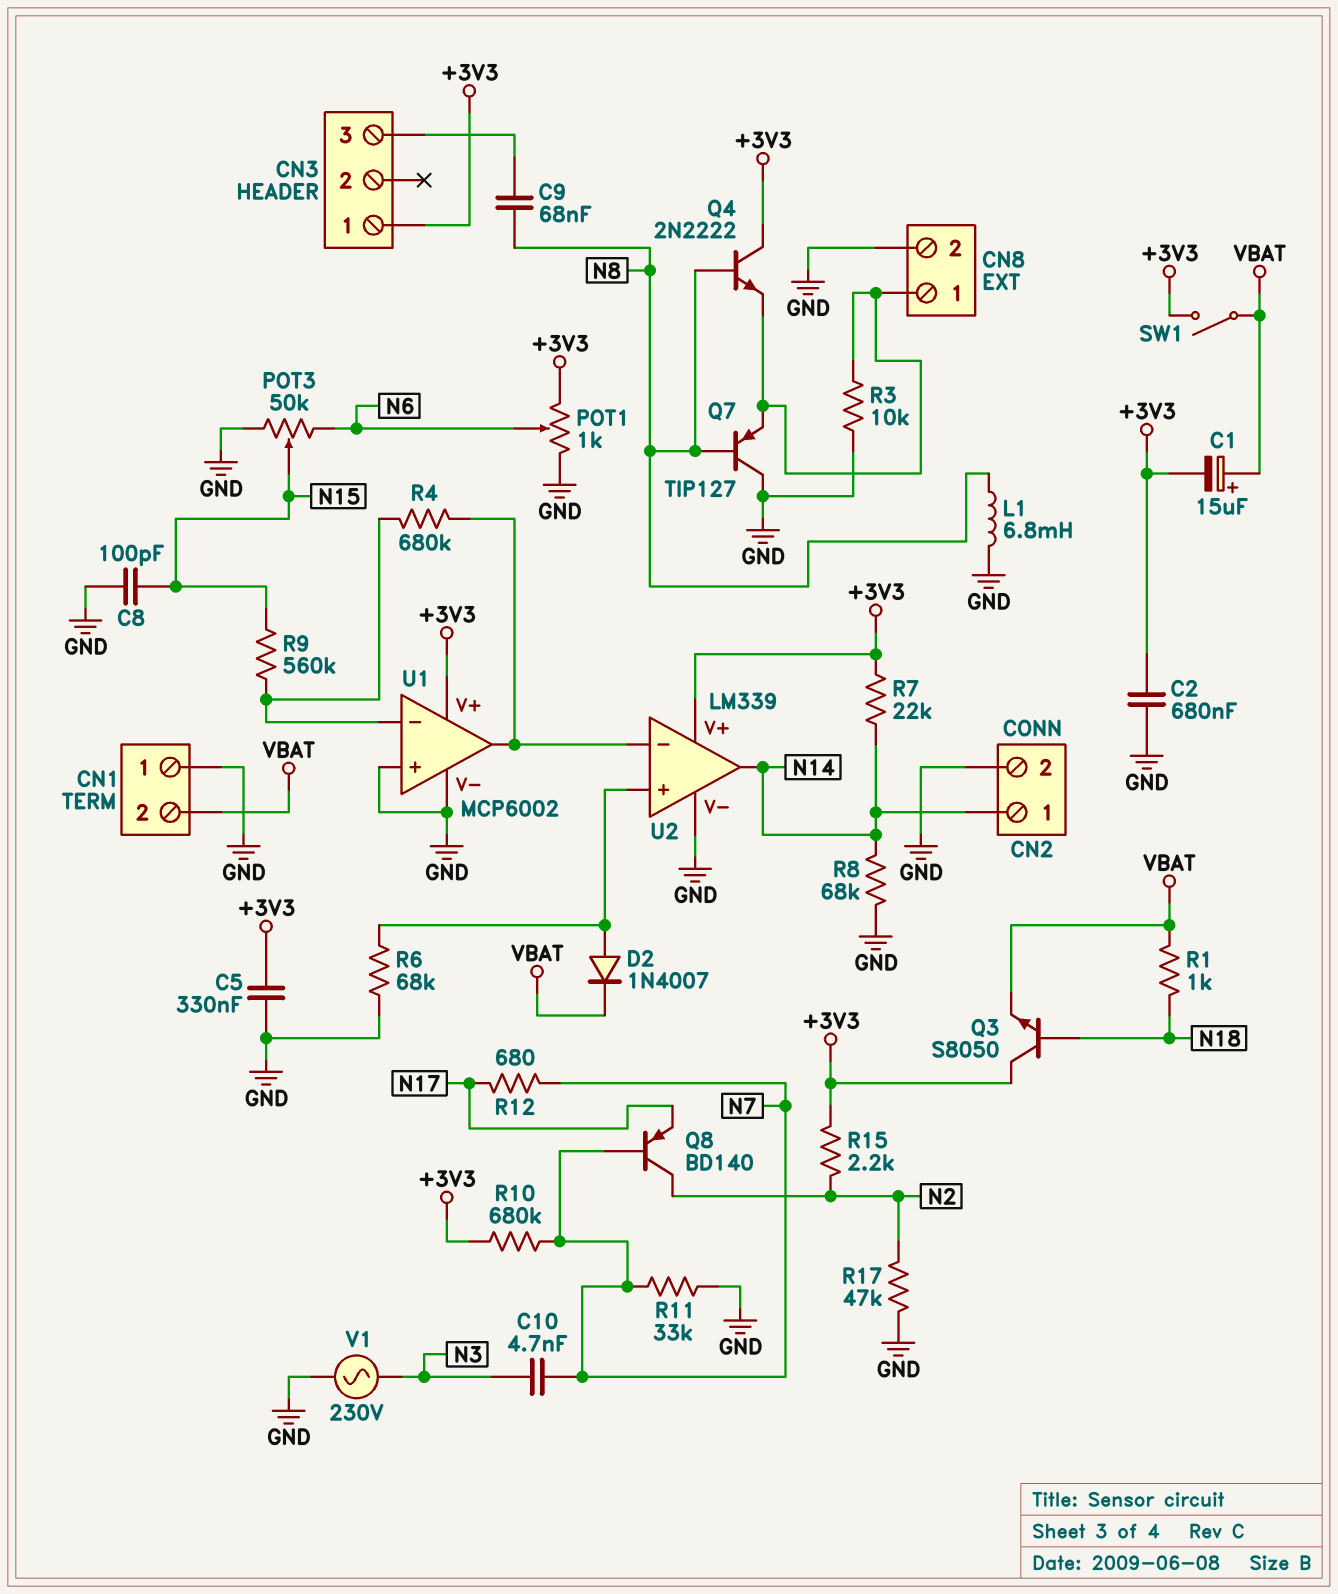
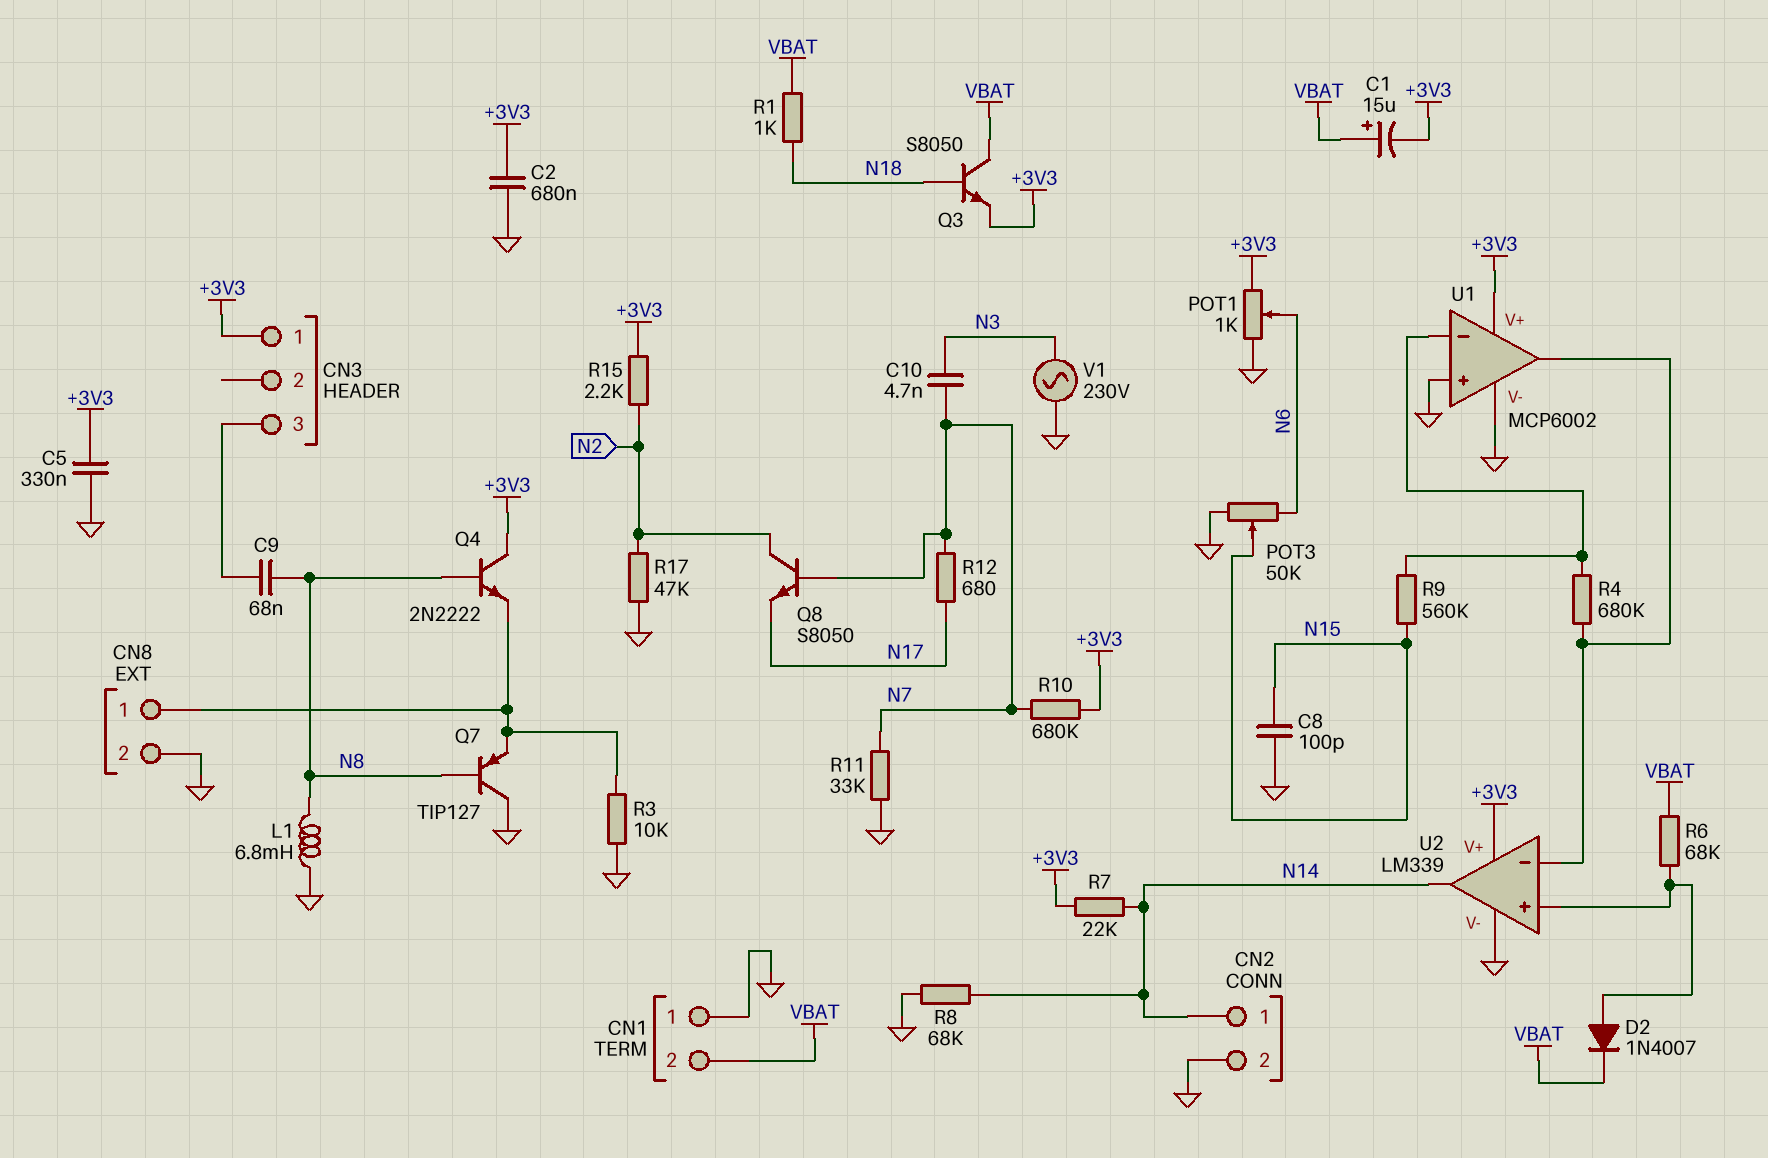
Q3: NPN S8050 (B N18, C +3V3, E VBAT) -> NPN S8050 (B N18, C VBAT, E +3V3)
Q8: PNP BD140 (B N7, C N2, E N17) -> NPN S8050 (B N7, C N2, E N17)
R6: 68k (GND, U2/in+) -> 68k (U2/in+, VBAT)
SW1: switch (+3V3, VBAT) -> none

